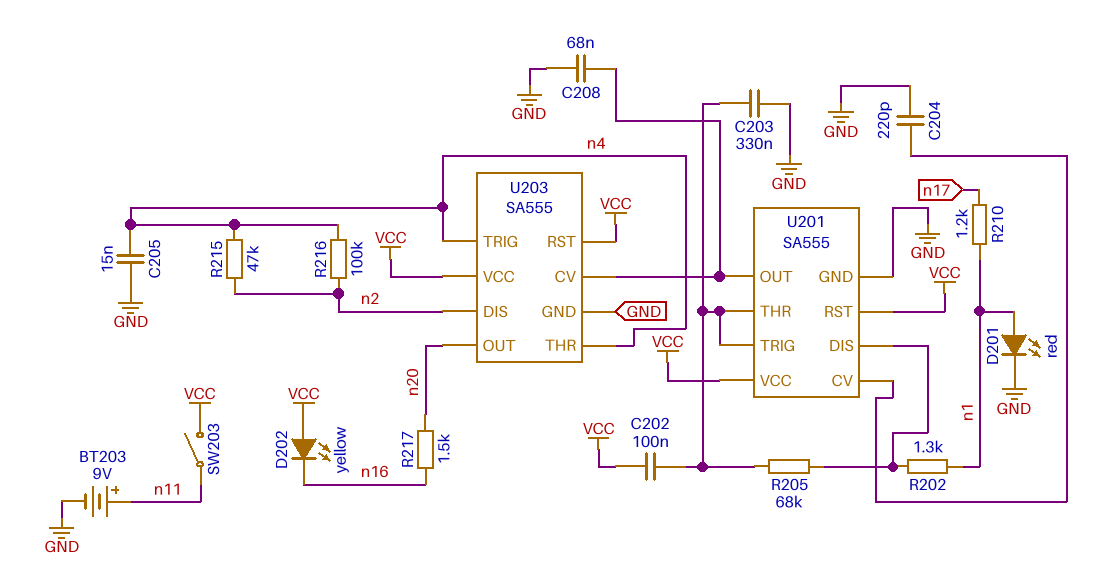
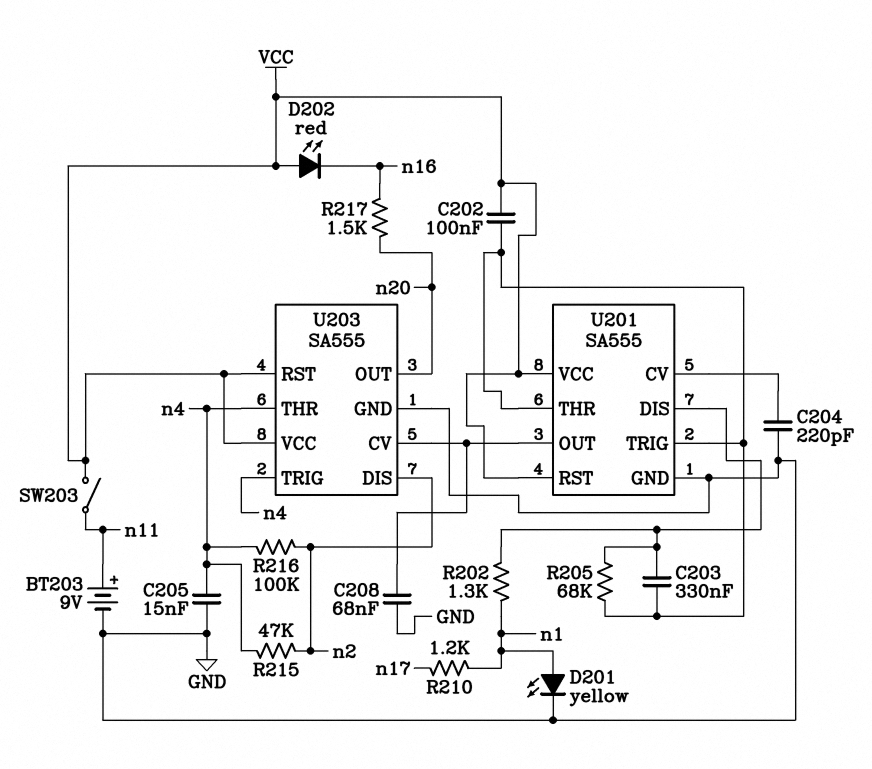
C203: 330nF (GND, U201/THR) -> 330nF (U201/DIS, U201/THR)
D201: LED red (A n1, K GND) -> LED yellow (A n1, K GND)
D202: LED yellow (A VCC, K n16) -> LED red (A VCC, K n16)

